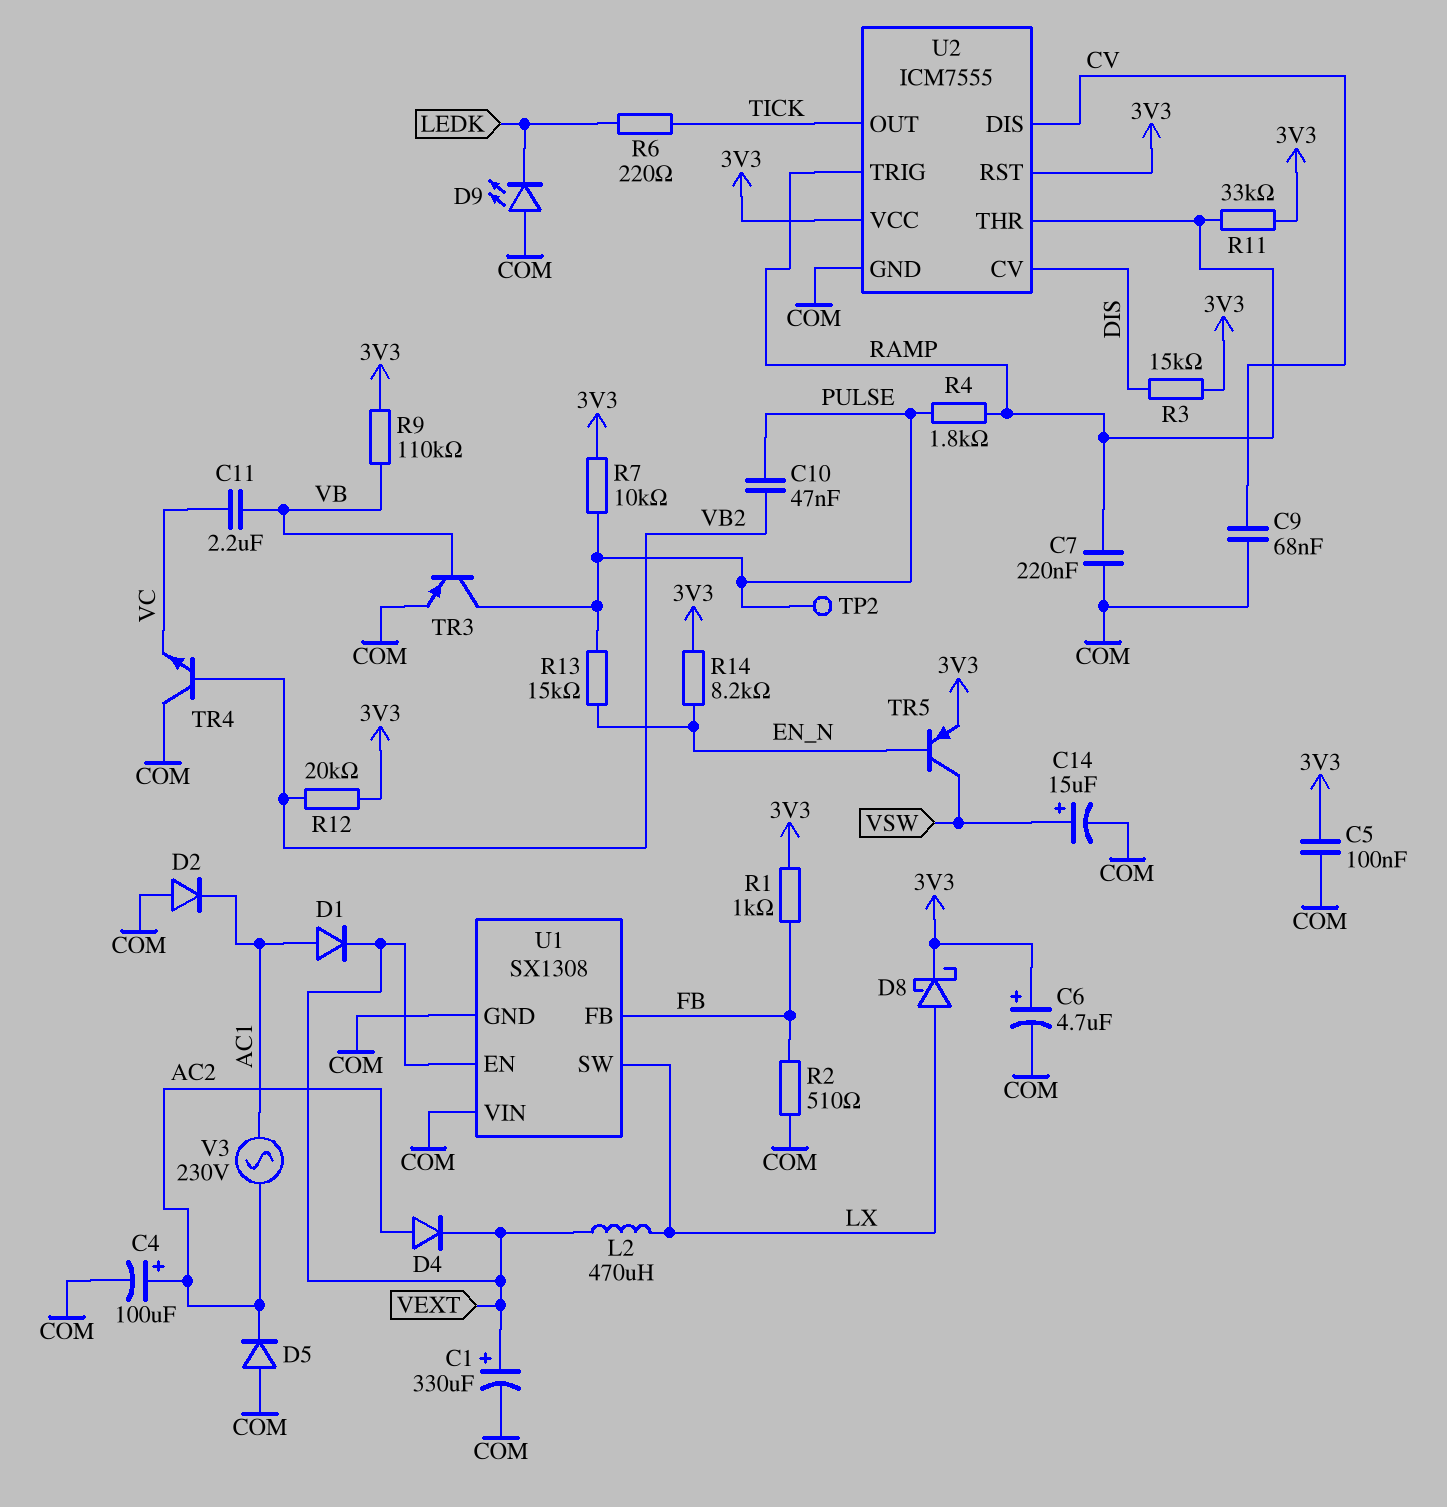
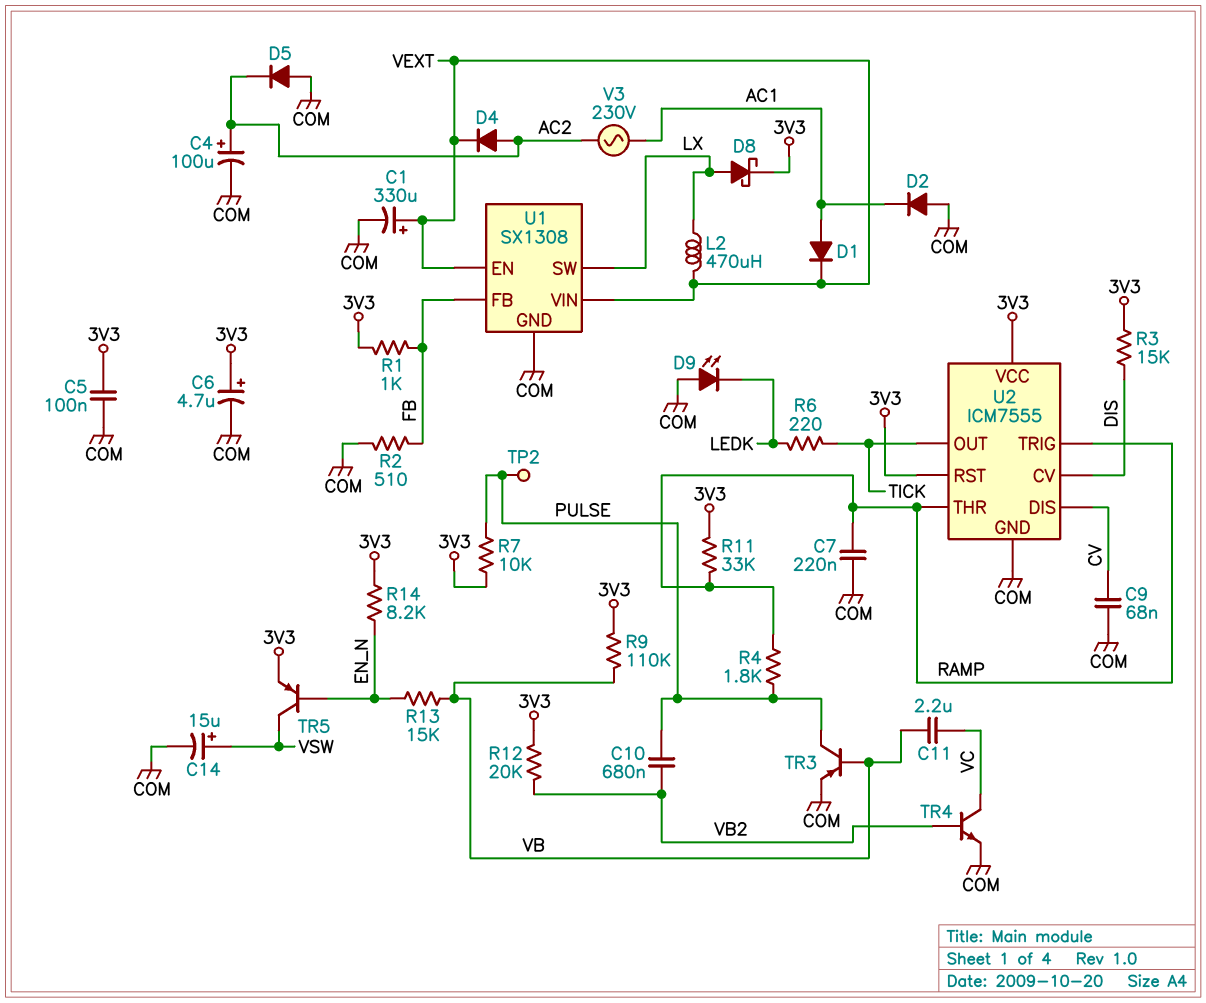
C10: 47nF (PULSE, VB2) -> 680nF (PULSE, VB2)
R13: 15k (EN_N, PULSE) -> 15k (EN_N, VB)
TR4: NPN (B VB2, C COM, E VC) -> NPN (B VB2, C VC, E COM)
U1 pin VIN: COM -> VEXT

